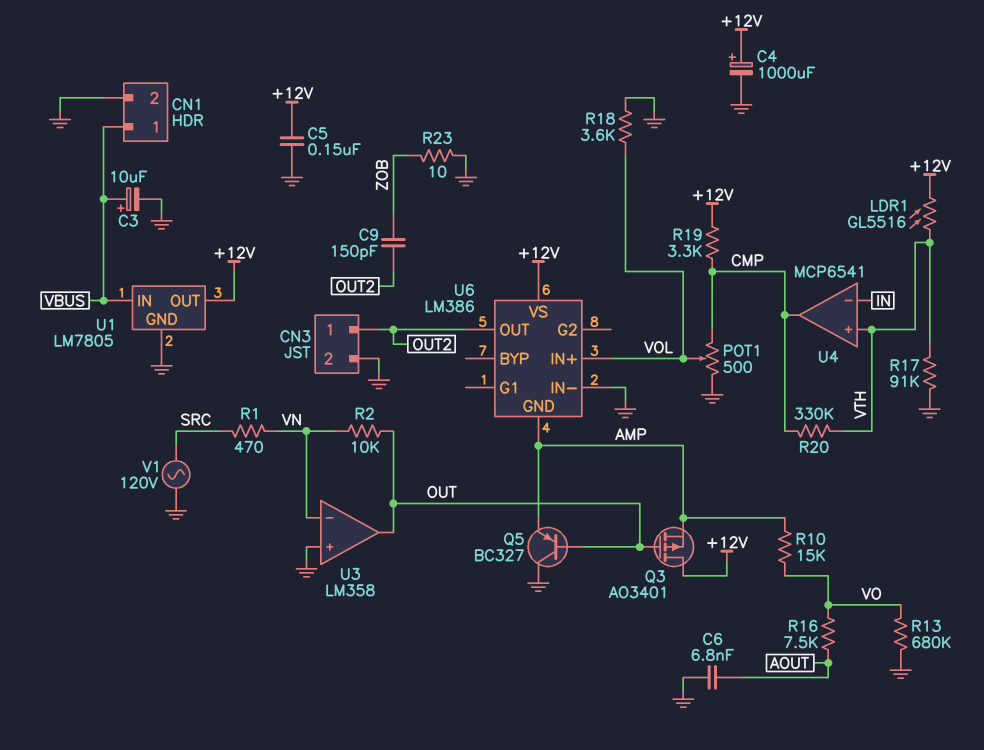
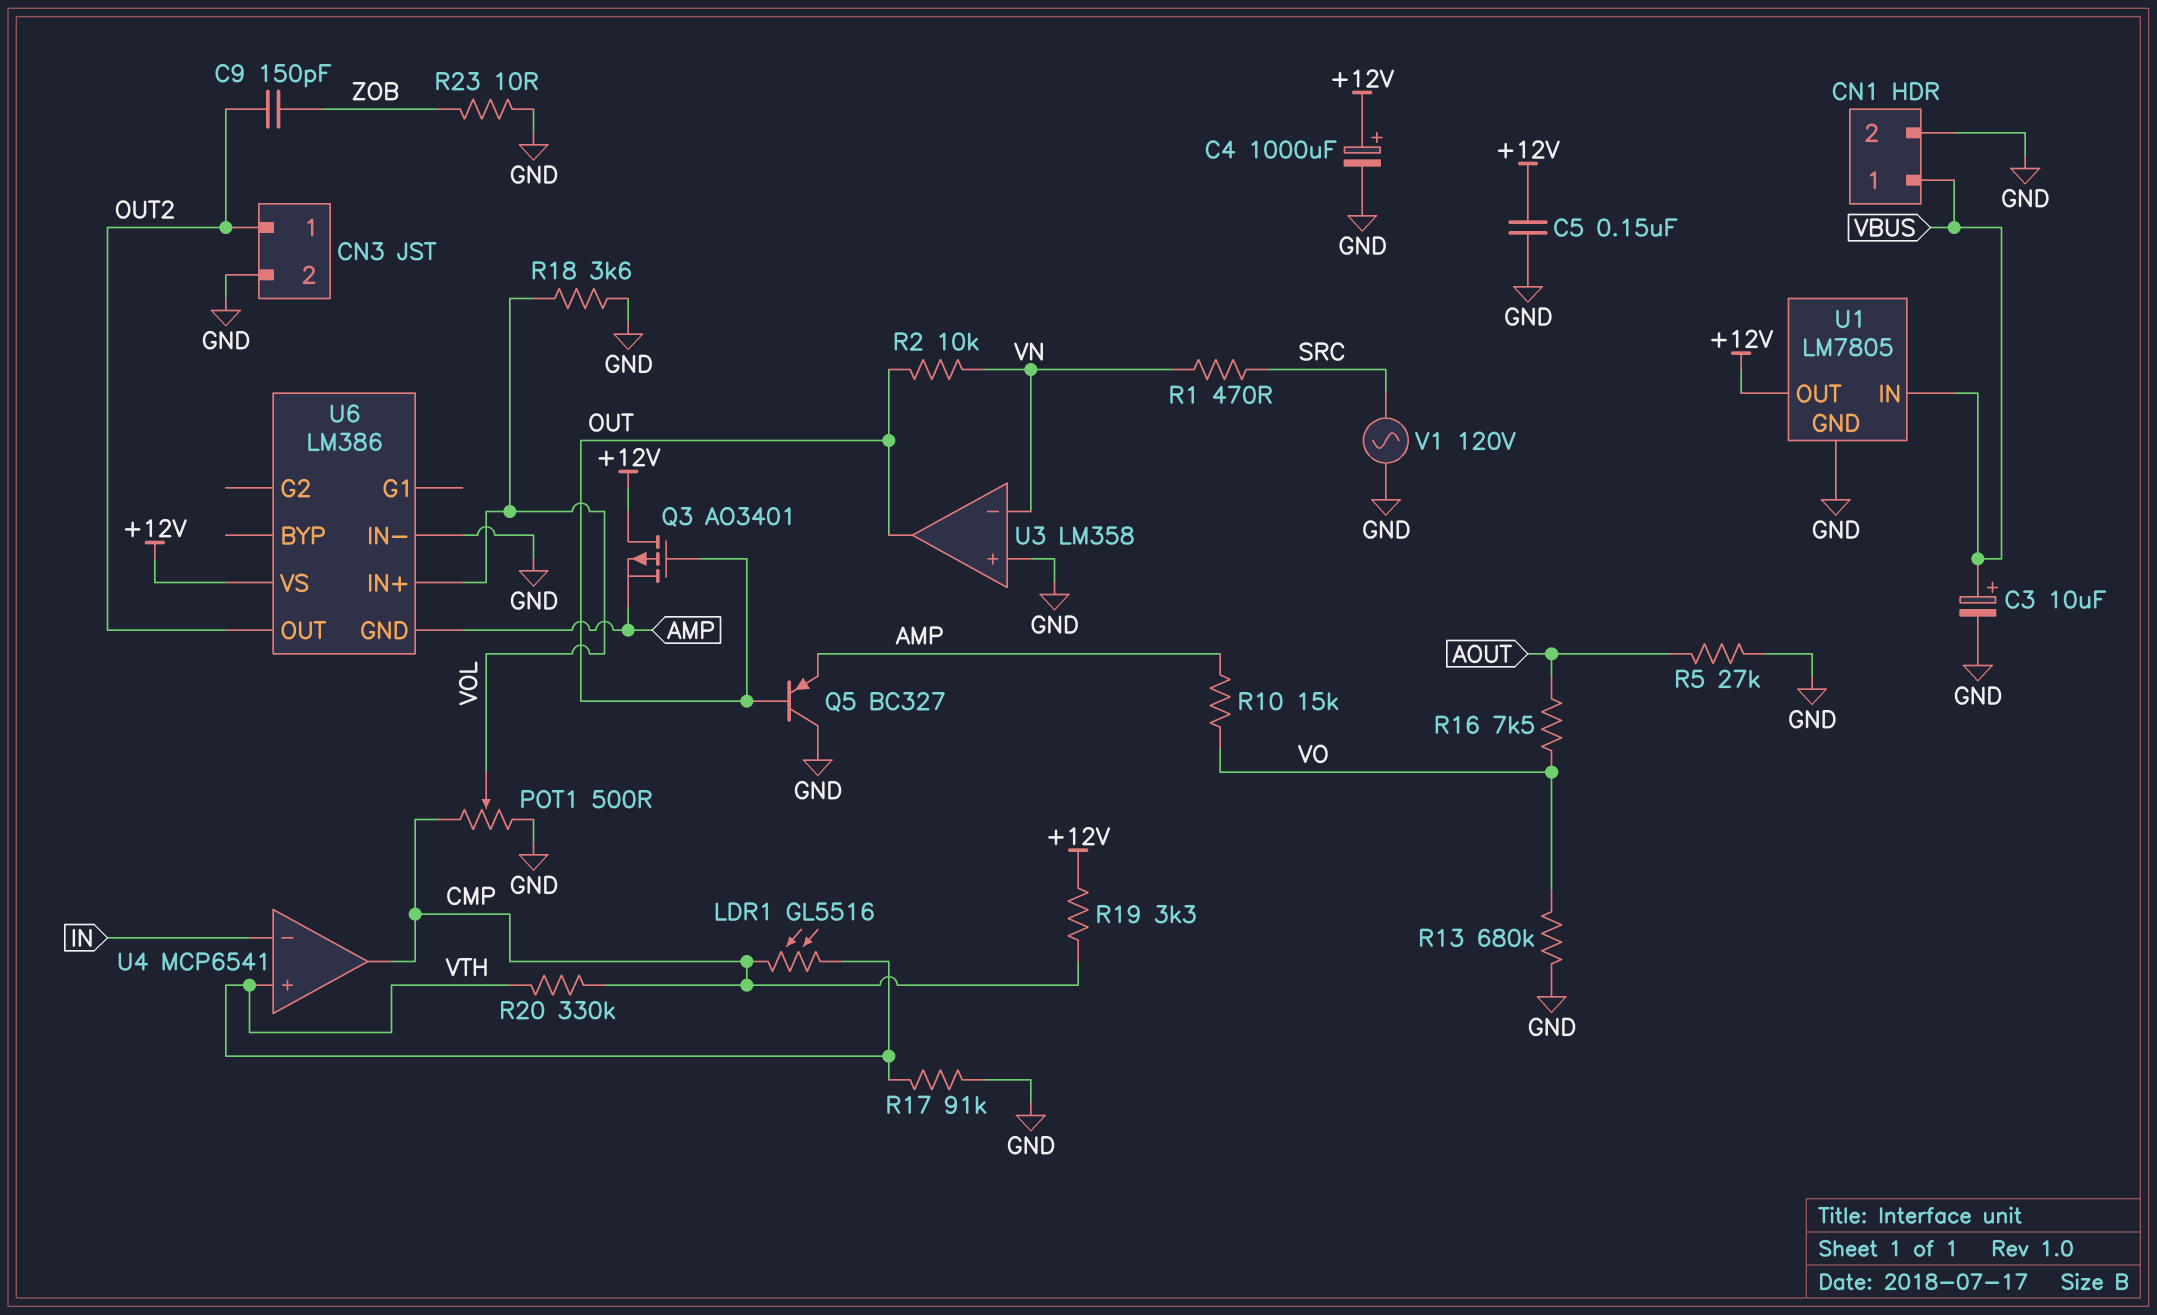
C6: 6.8nF (AOUT, GND) -> none
LDR1: GL5516 (+12V, VTH) -> GL5516 (CMP, VTH)
R5: none -> 27k (AOUT, GND)

